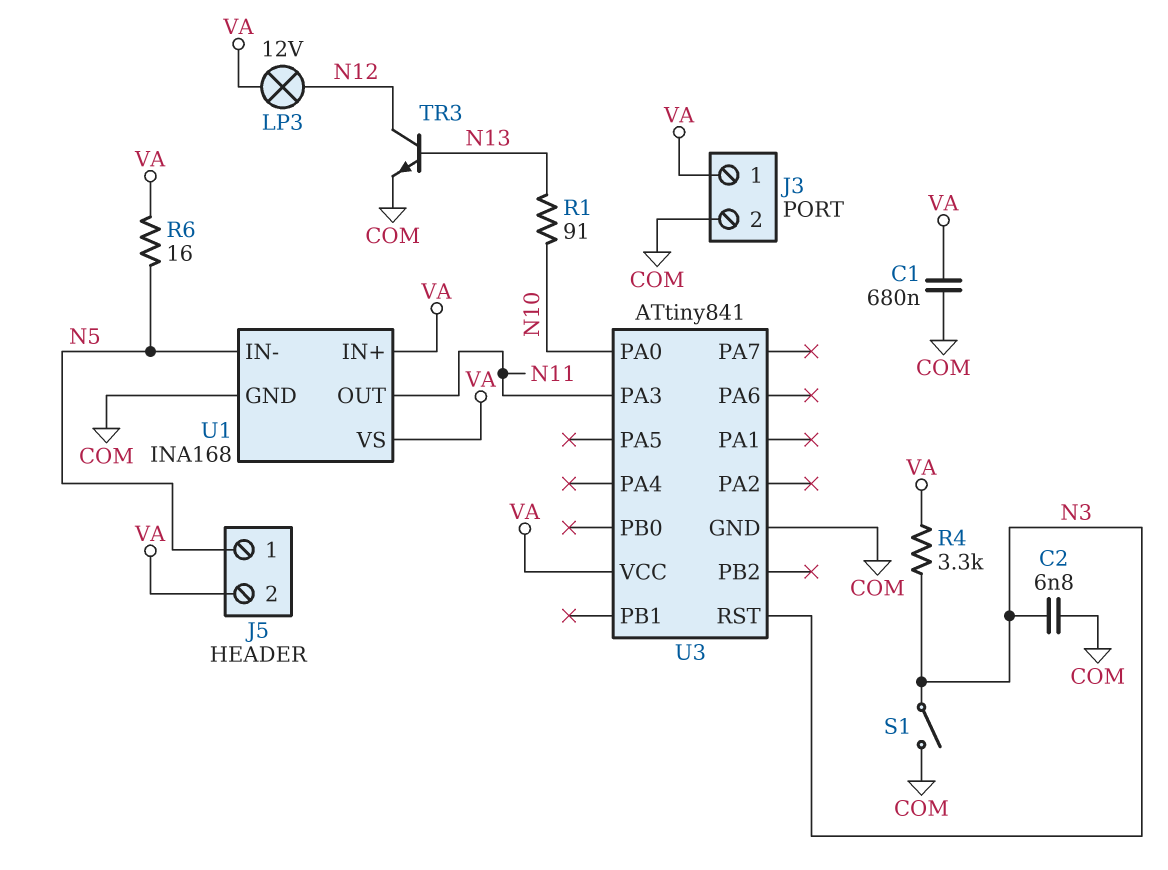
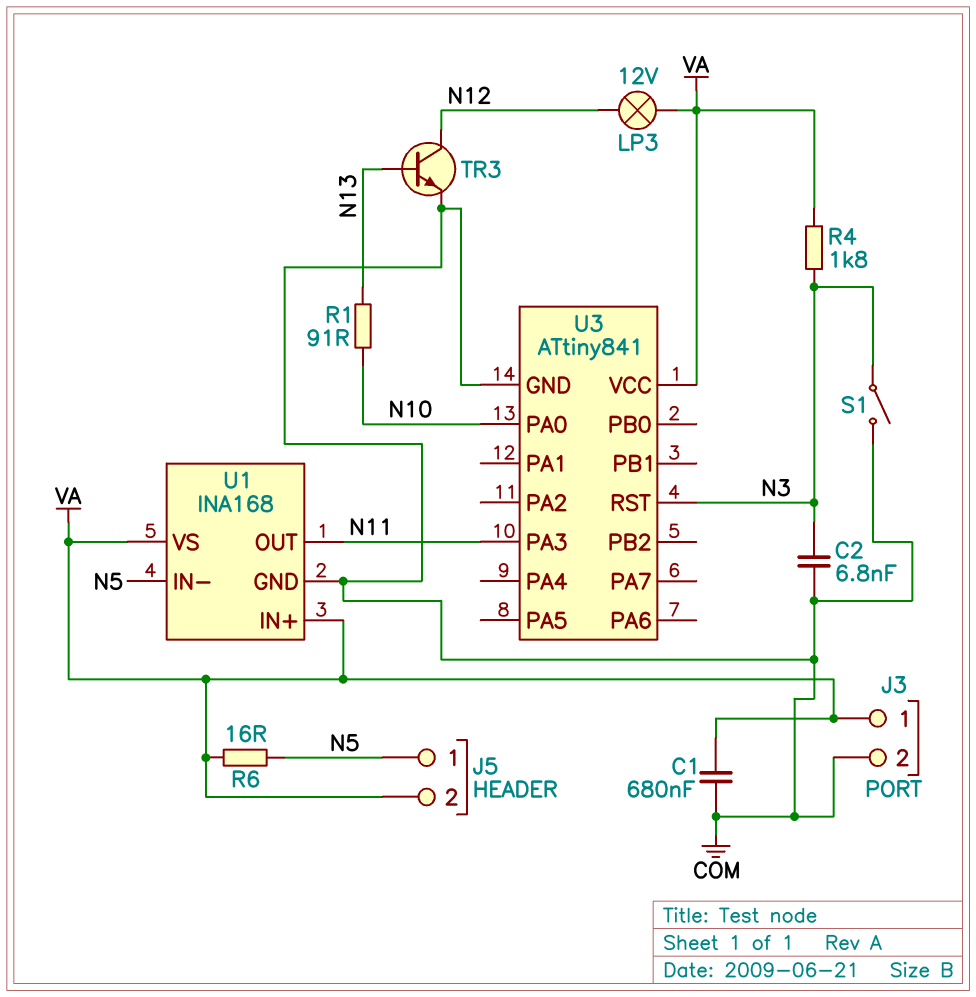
R4: 3.3k (N3, VA) -> 1.8k (N3, VA)

